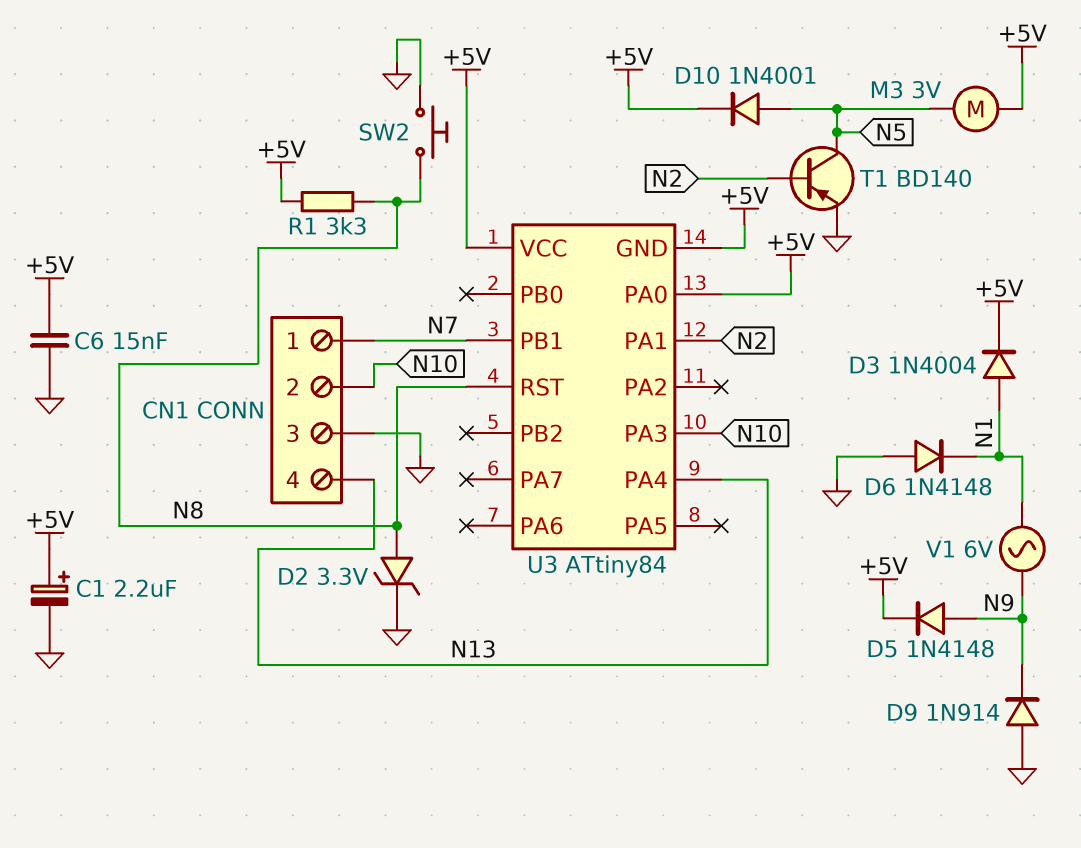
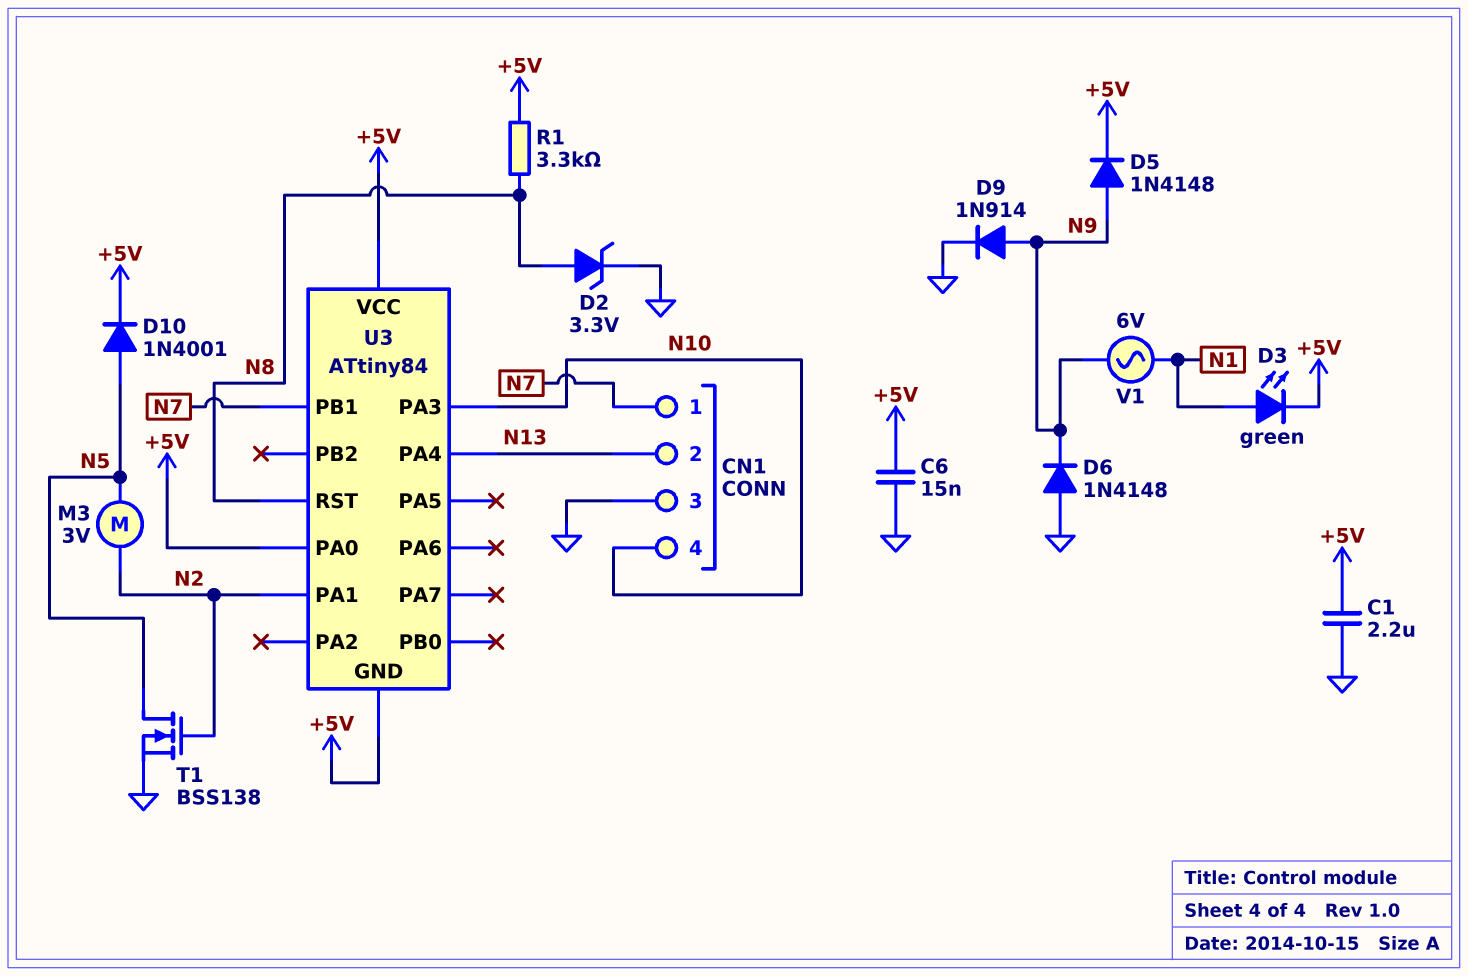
C1: 2.2uF (plus +5V, minus GND) -> 2.2uF (+5V, GND)
CN1 pin 2: N10 -> N13
CN1 pin 4: N13 -> N10
D3: diode 1N4004 (A N1, K +5V) -> LED green (A N1, K +5V)
D6: diode 1N4148 (A GND, K N1) -> diode 1N4148 (A GND, K N9)
D9: diode 1N914 (A GND, K N9) -> diode 1N914 (A N9, K GND)
M3: motor 3V (+5V, N5) -> motor 3V (N2, N5)
SW2: button (GND, N8) -> none
T1: PNP BD140 (B N2, C N5, E GND) -> NMOS BSS138 (G N2, D N5, S GND)

